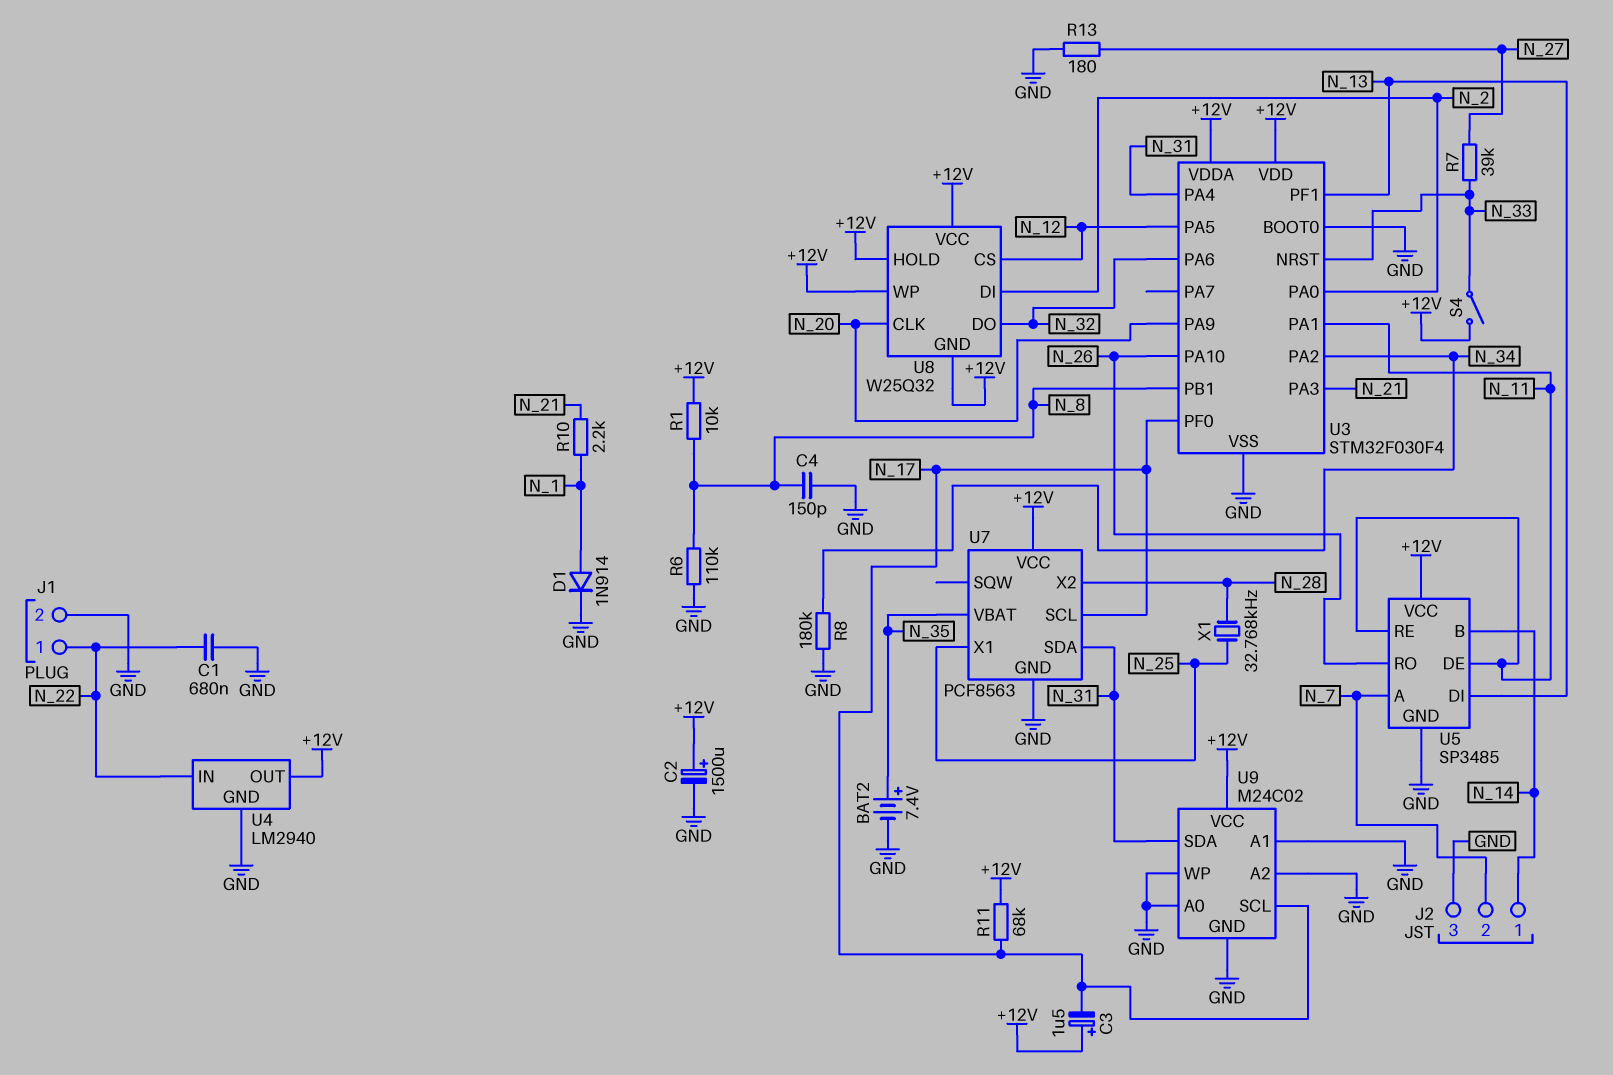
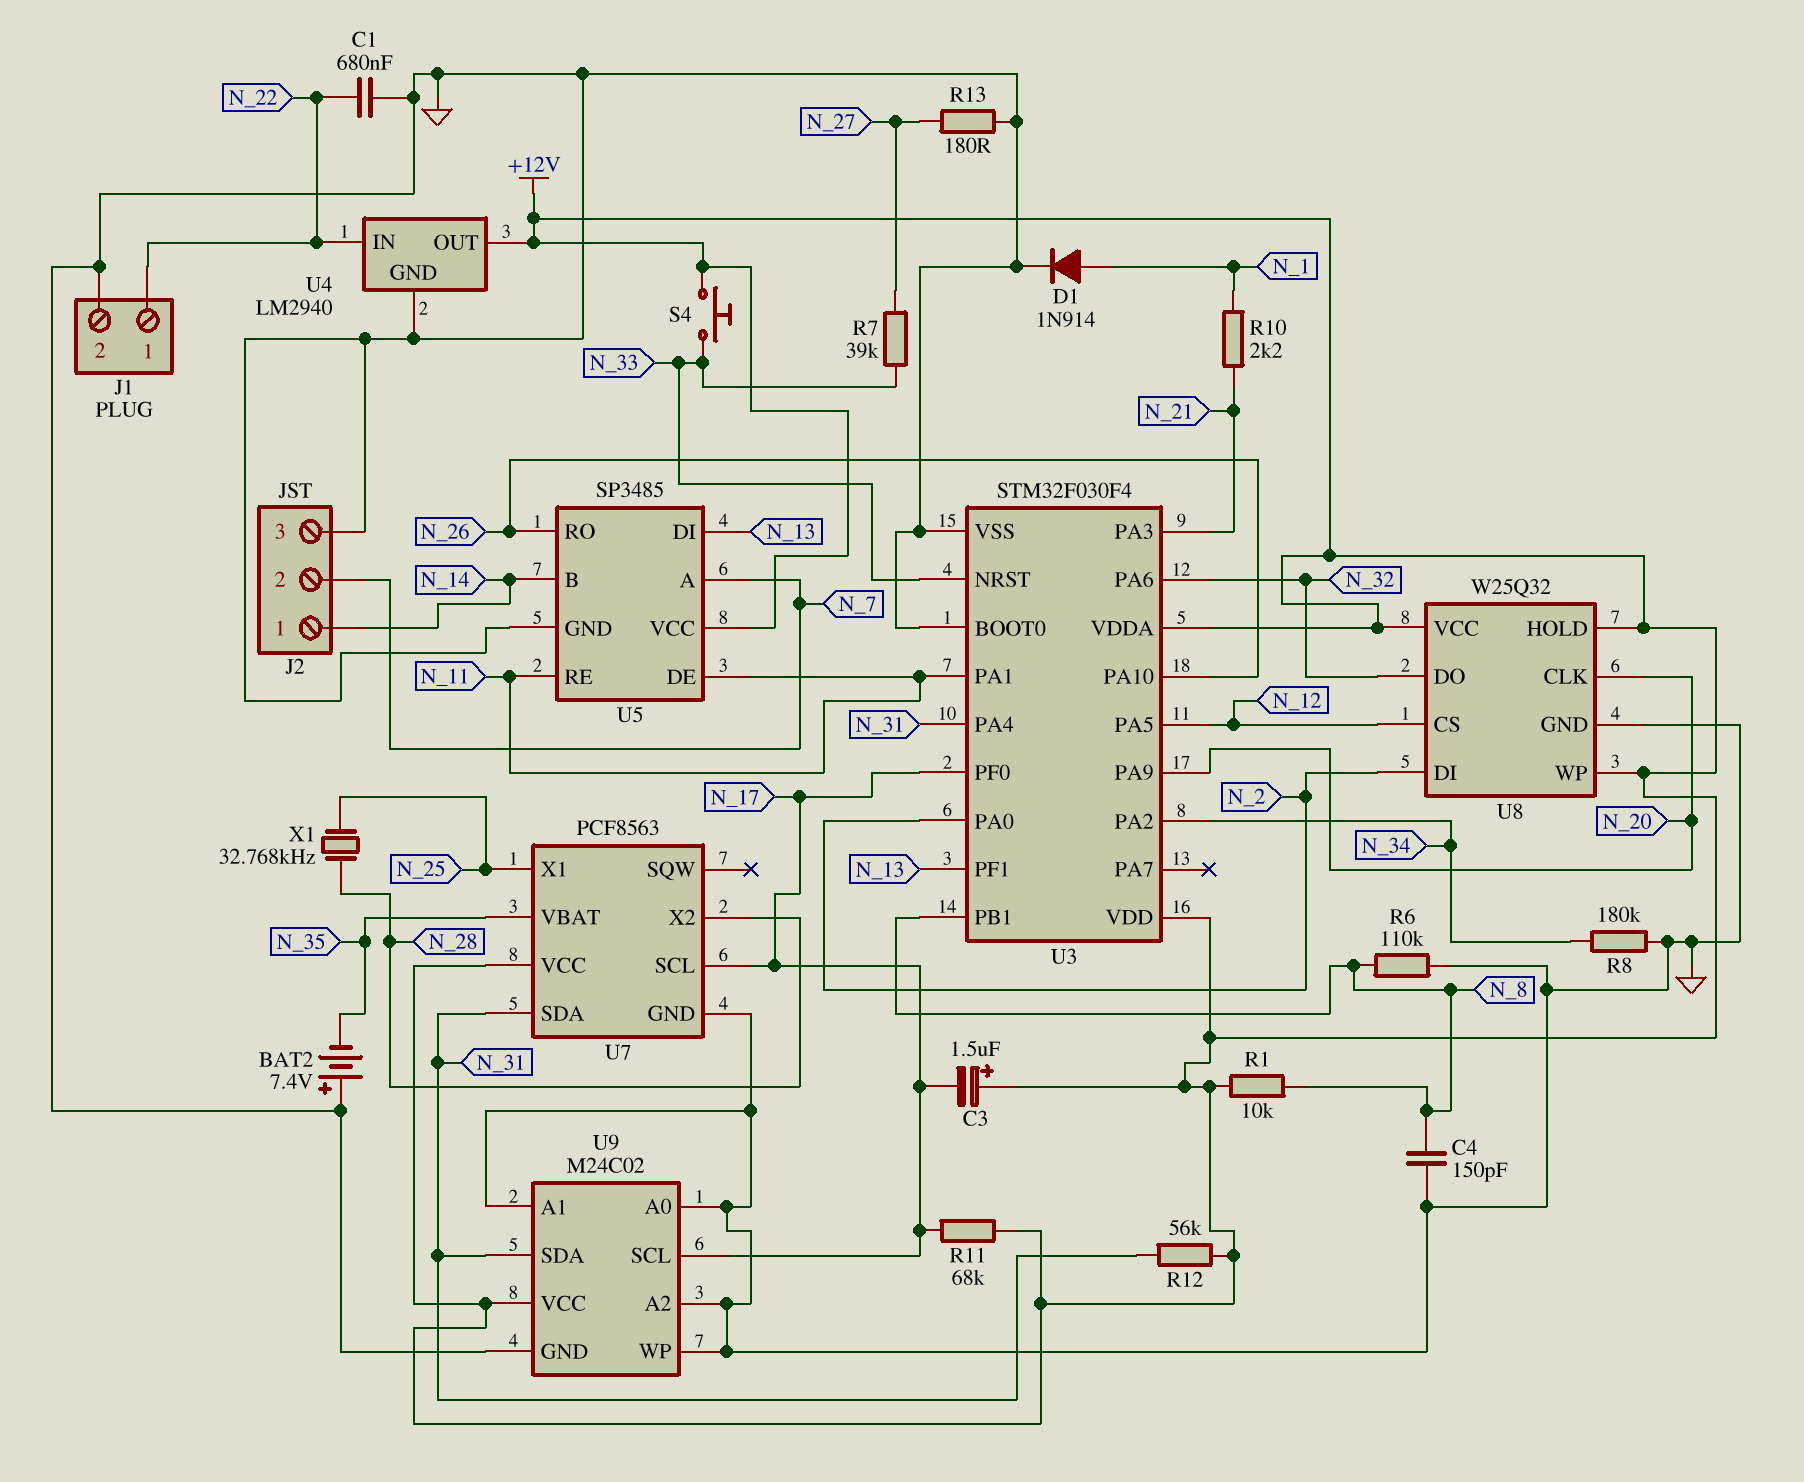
BAT2: 7.4V (plus N_35, minus GND) -> 7.4V (plus GND, minus N_35)
C2: 1500uF (plus +12V, minus GND) -> none
R12: none -> 56k (+12V, N_31)
S4: switch (+12V, N_33) -> button (+12V, N_33)
U8 pin GND: +12V -> GND

